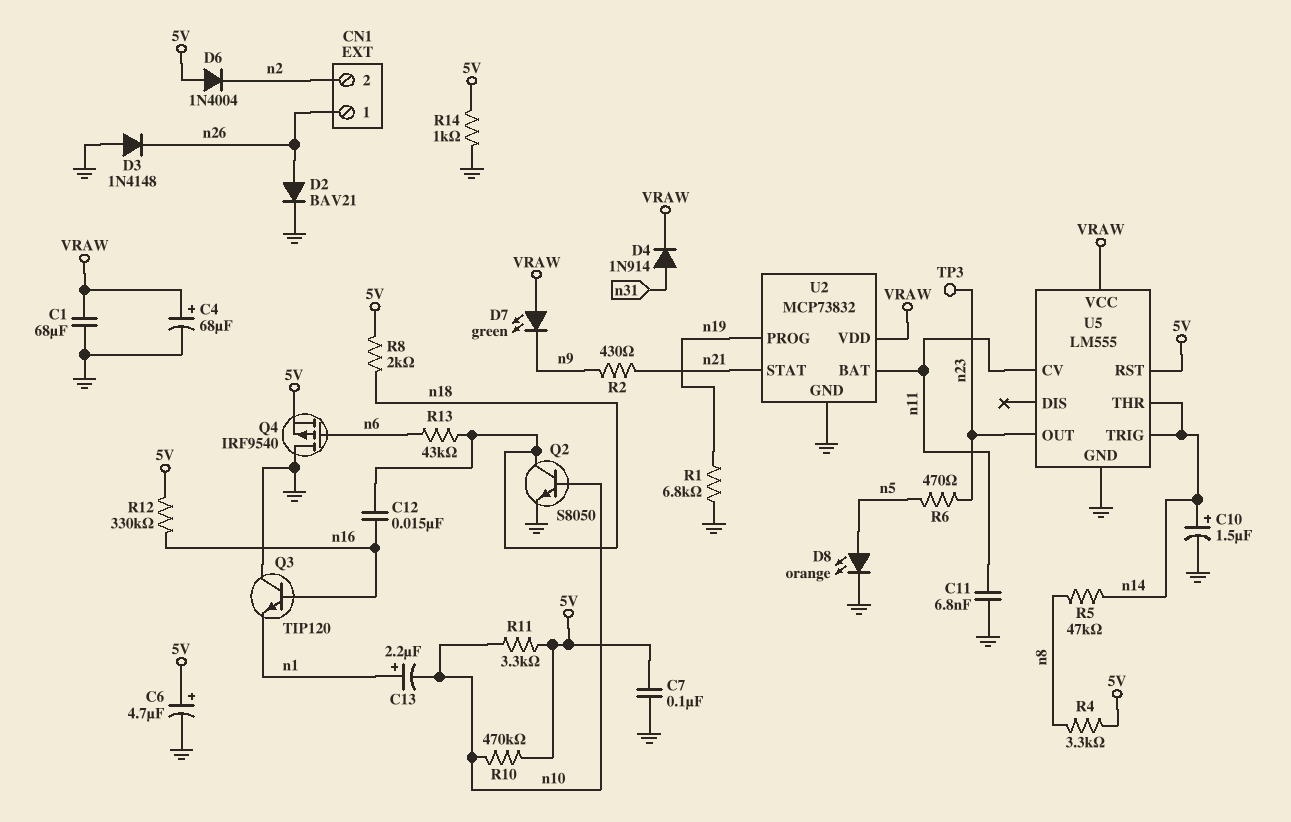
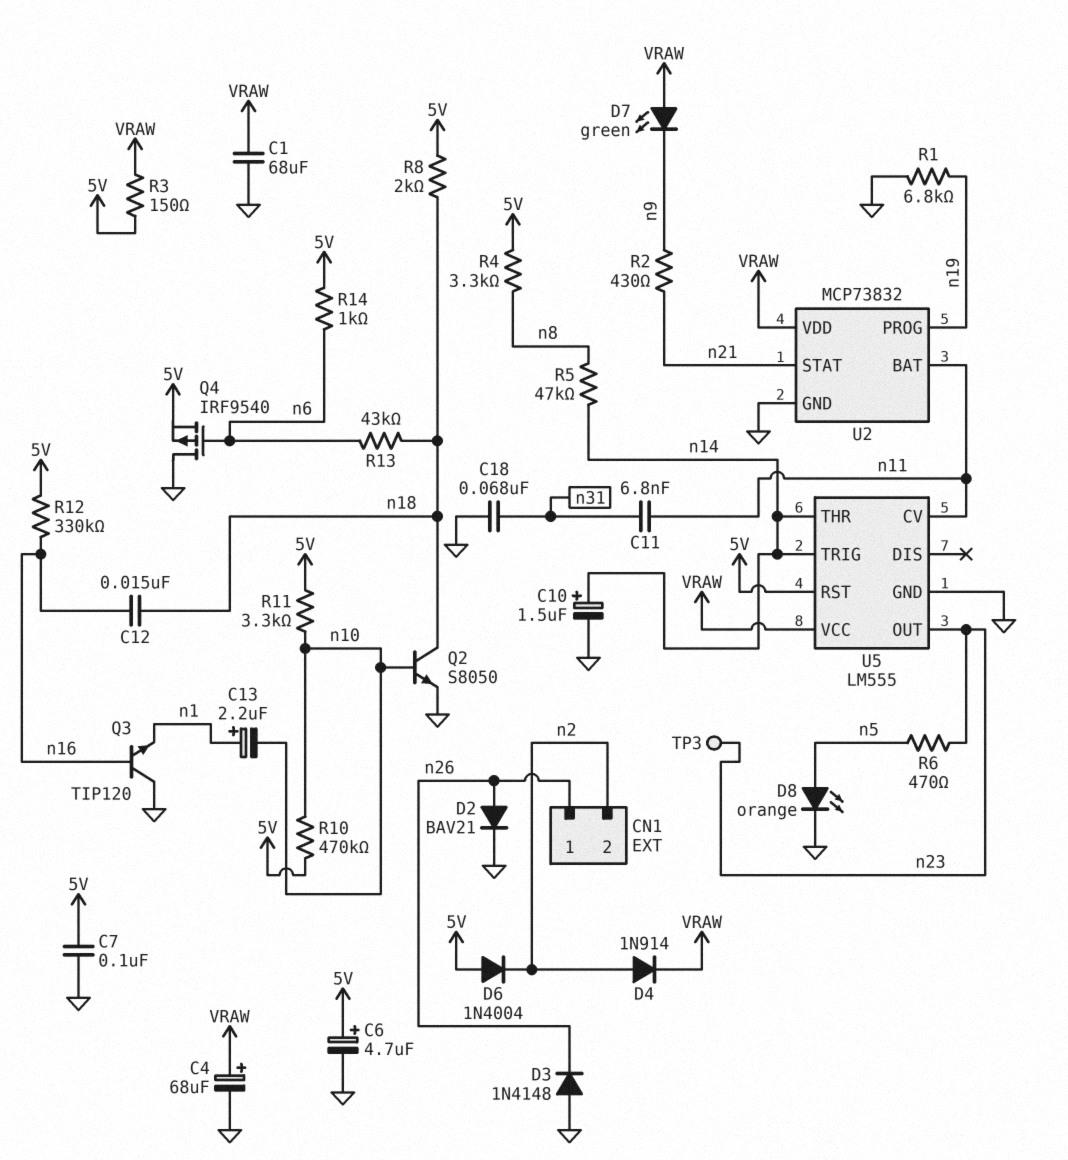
C11: 6.8nF (GND, n11) -> 6.8nF (n11, n31)
C18: none -> 68nF (GND, n31)
D4: diode 1N914 (A n31, K VRAW) -> diode 1N914 (A n2, K VRAW)
R3: none -> 150 (5V, VRAW)
R14: 1k (5V, GND) -> 1k (5V, n6)

